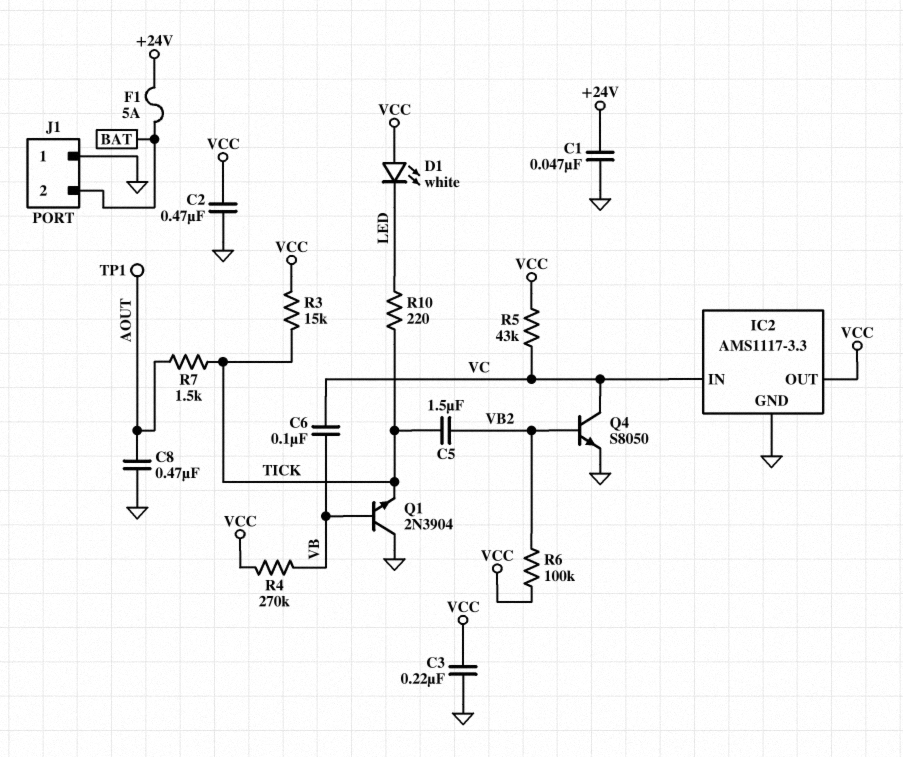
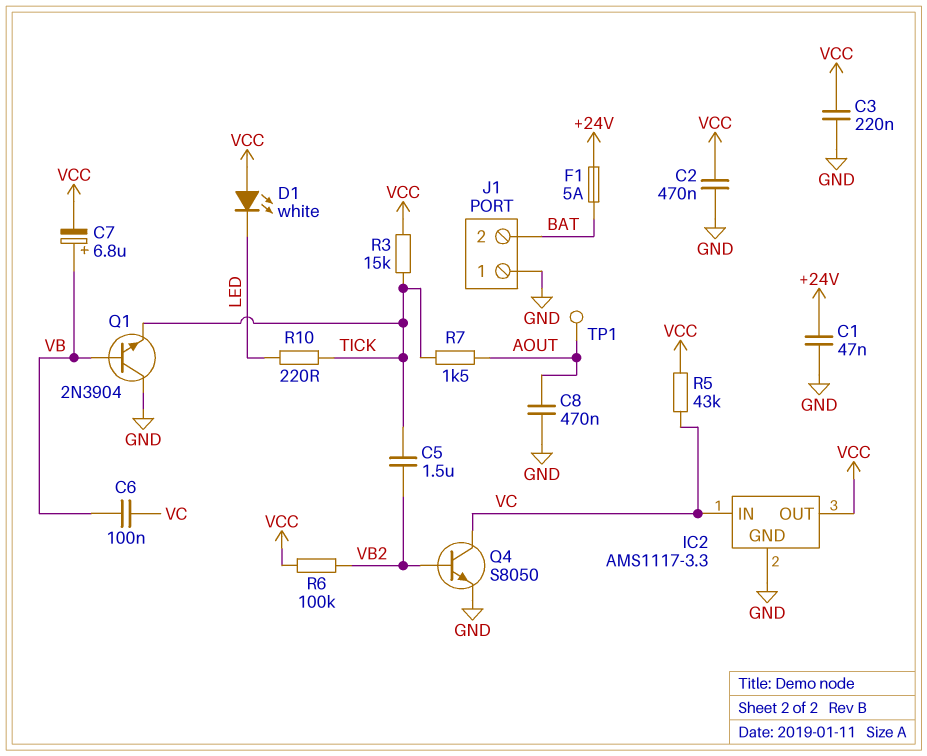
C7: none -> 6.8uF (plus VB, minus VCC)
R4: 270k (VB, VCC) -> none

